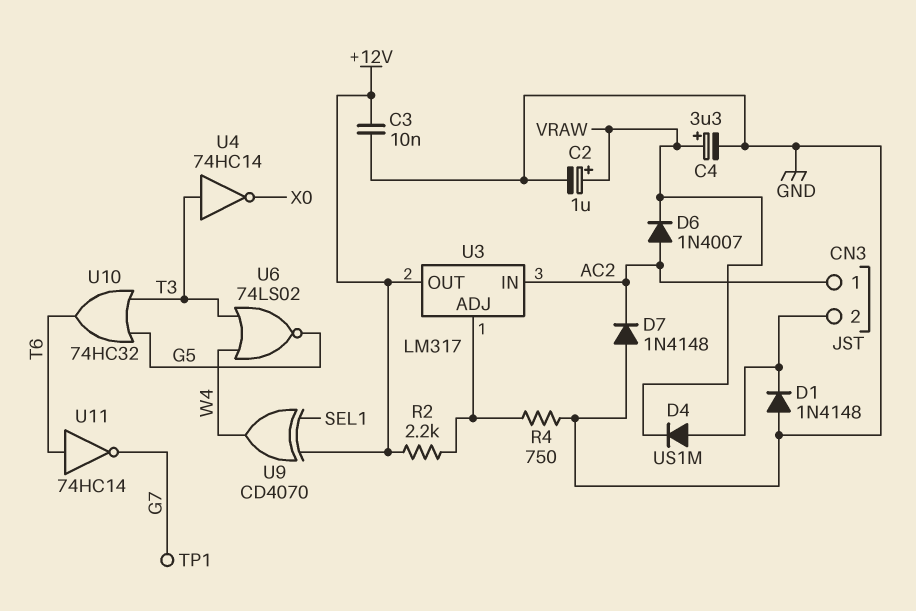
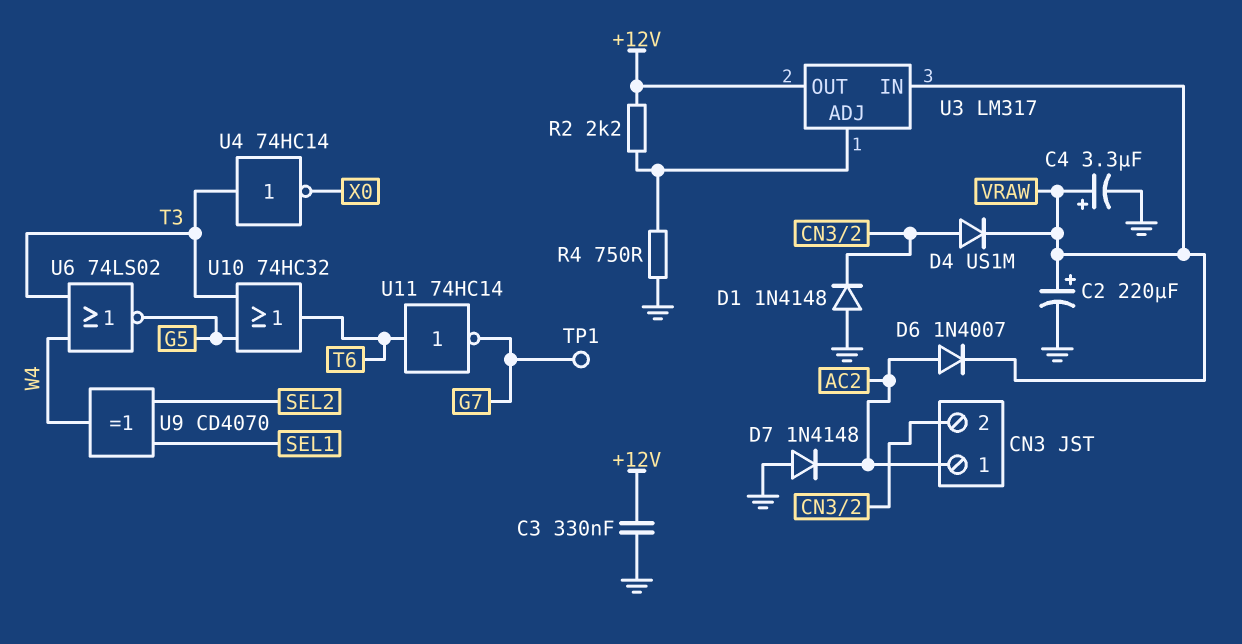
C2: 1uF (plus VRAW, minus GND) -> 220uF (plus VRAW, minus GND)
C3: 10nF (+12V, GND) -> 330nF (+12V, GND)
U3 pin IN: AC2 -> VRAW
U9: XOR CD4070 (in +12V, in SEL1, out W4) -> XOR CD4070 (in SEL1, in SEL2, out W4)

